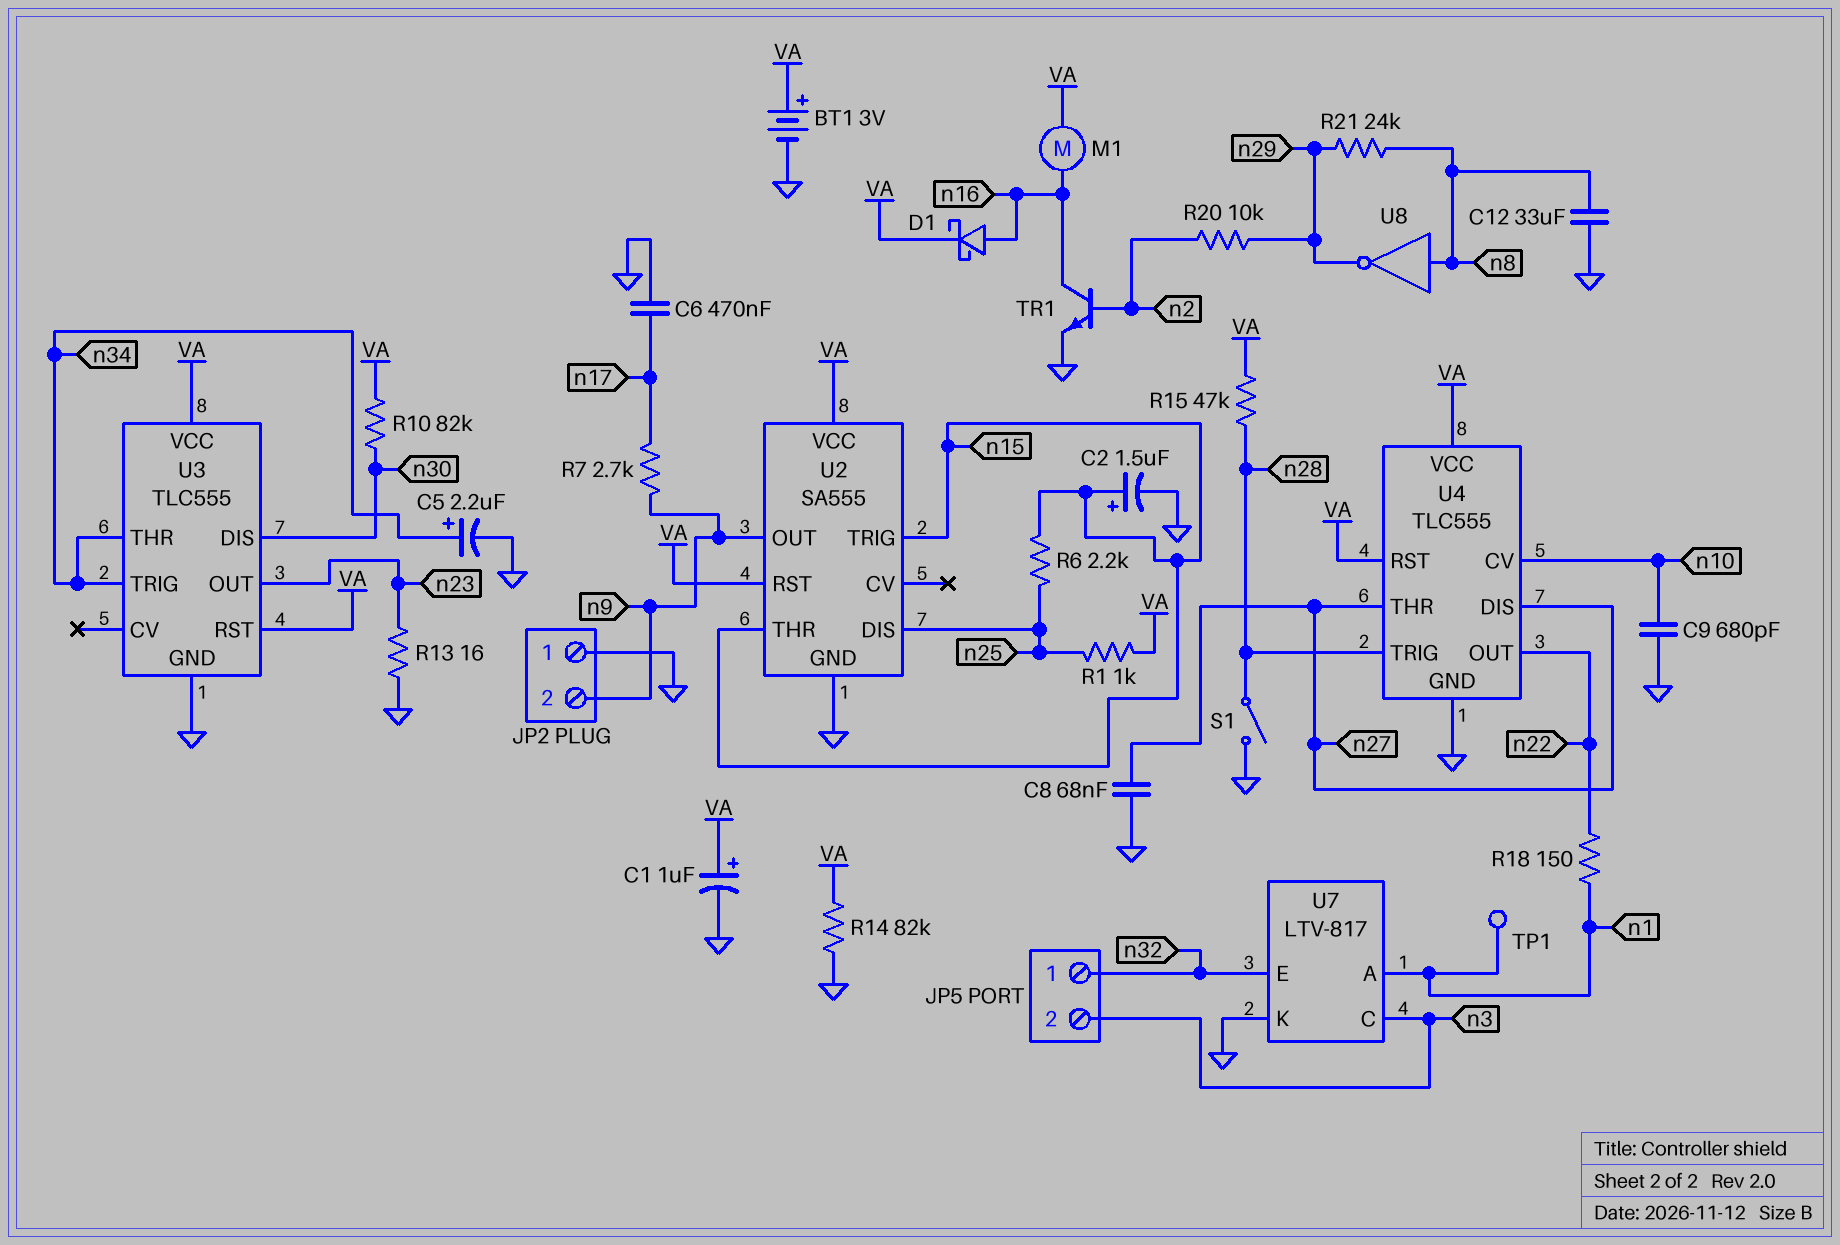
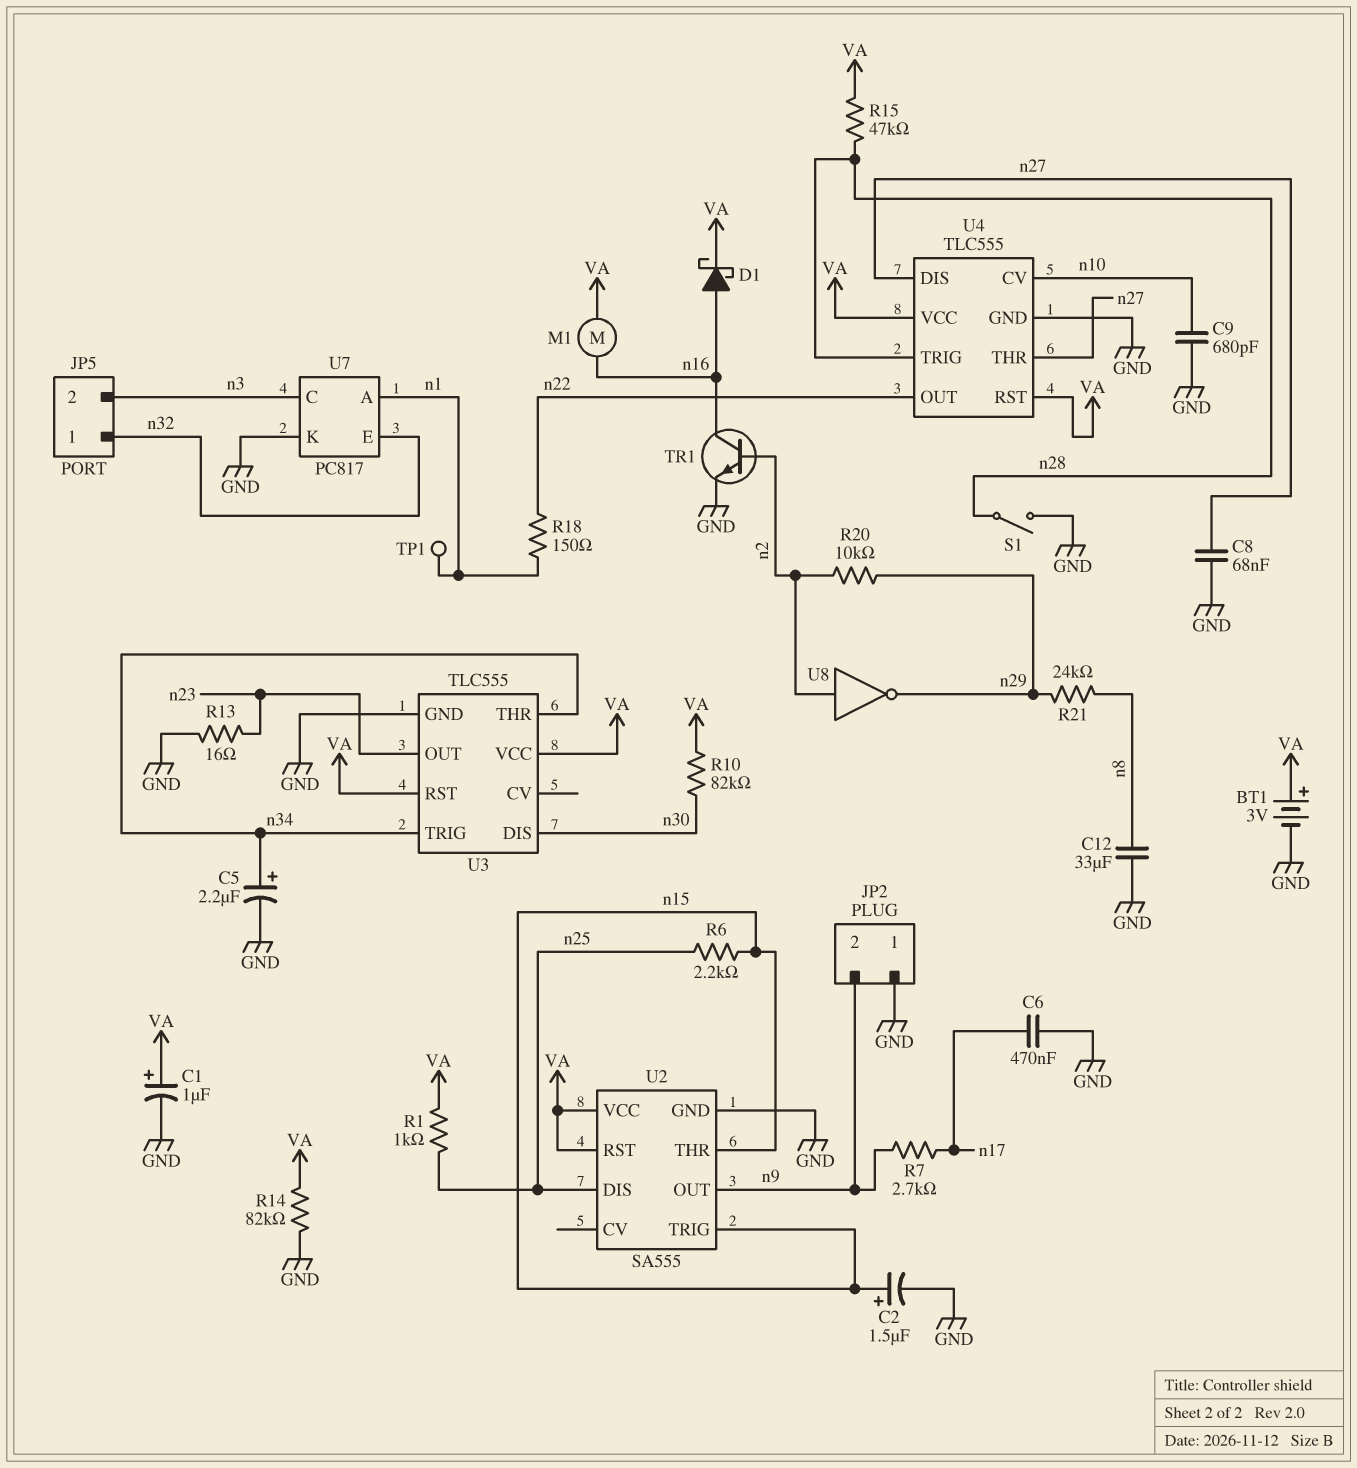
U7: LTV-817 -> PC817
U8: NOT (in n8, out n29) -> NOT (in n2, out n29)

